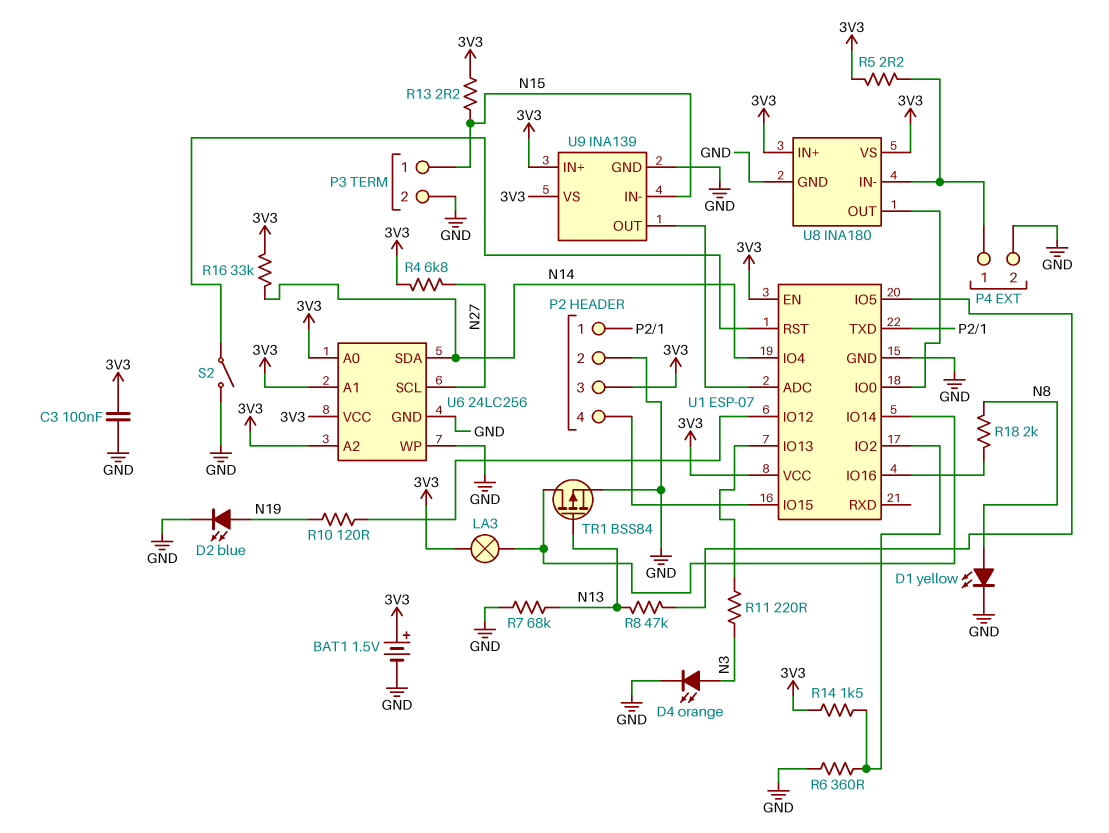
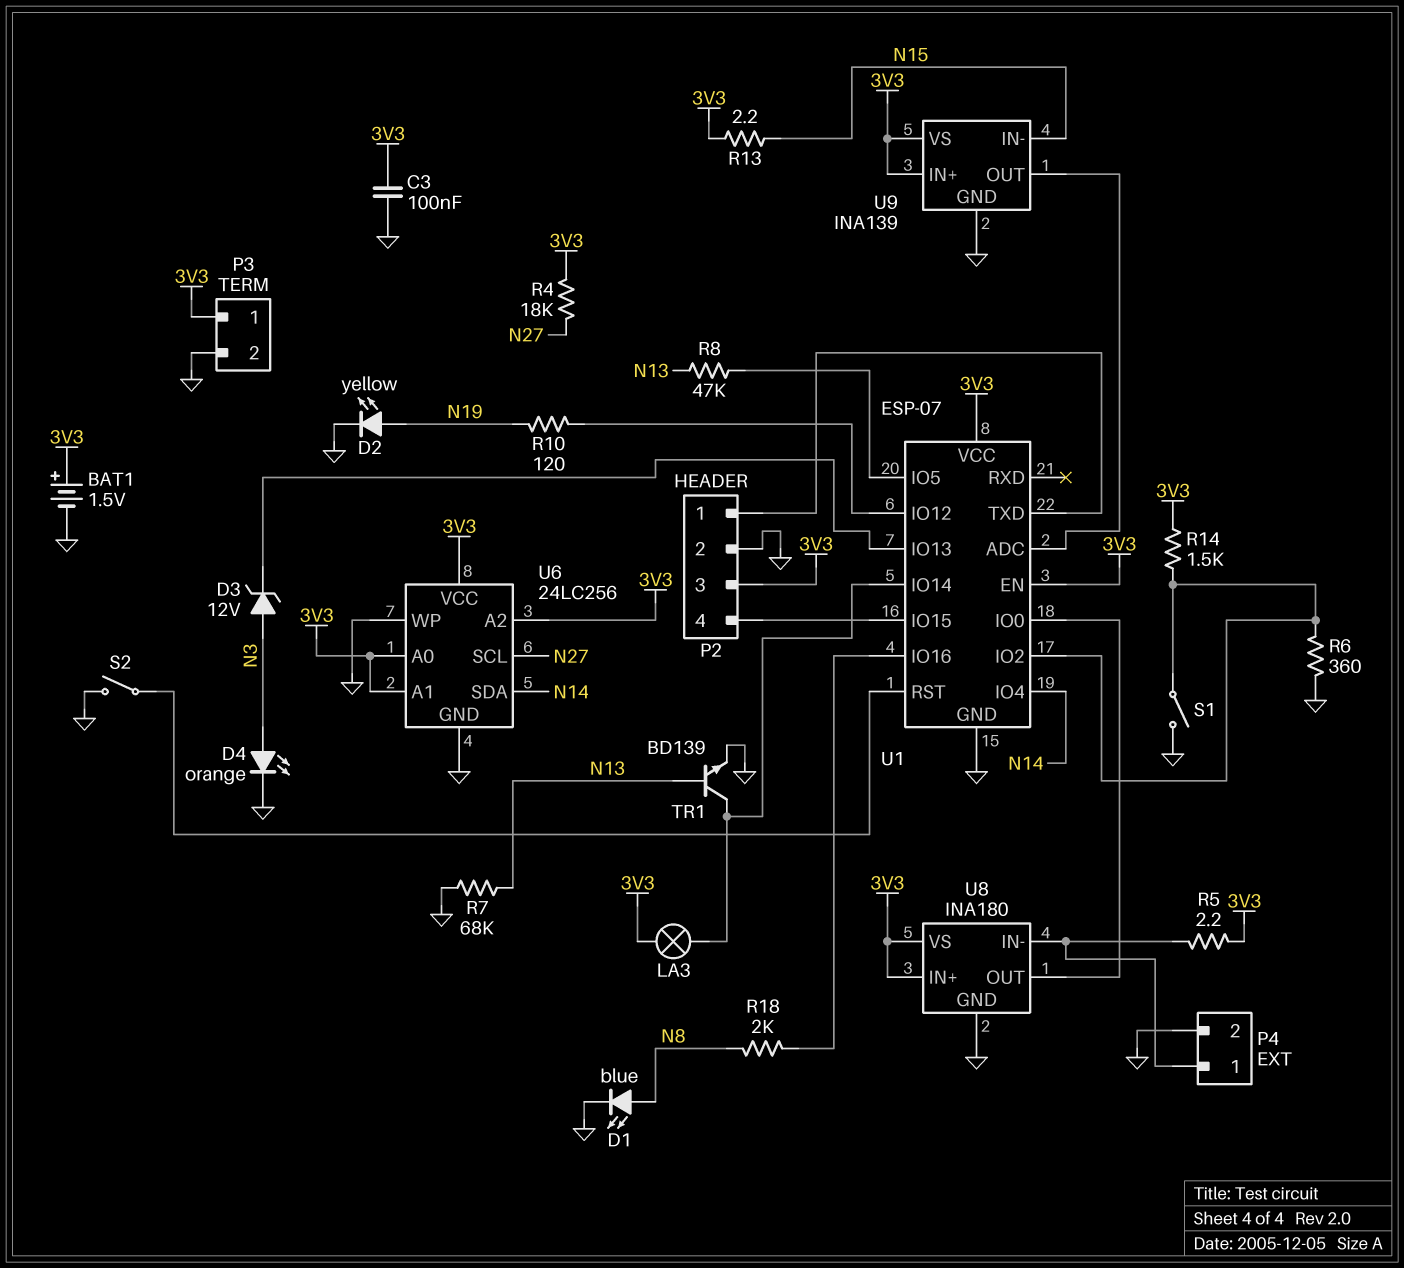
D1: LED yellow (A N8, K GND) -> LED blue (A N8, K GND)
D2: LED blue (A N19, K GND) -> LED yellow (A N19, K GND)
D3: none -> zener 12V (A N3, K U1/IO13)
P3 pin 1: N15 -> 3V3
R4: 6.8k (3V3, N27) -> 18k (3V3, N27)
R11: 220 (N3, U1/IO13) -> none
R16: 33k (3V3, N14) -> none
S1: none -> switch (GND, U1/IO2)
TR1: PMOS BSS84 (G N13, D U1/IO14, S GND) -> NPN BD139 (B N13, C U1/IO14, E GND)

